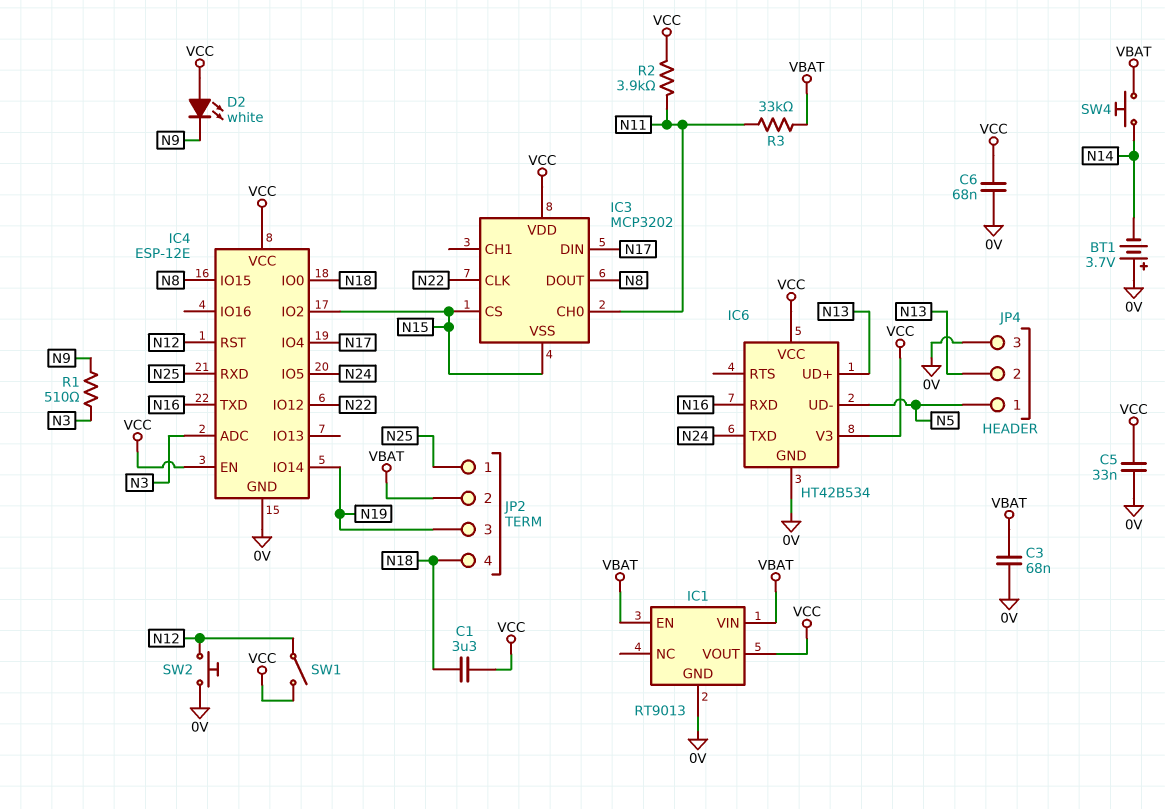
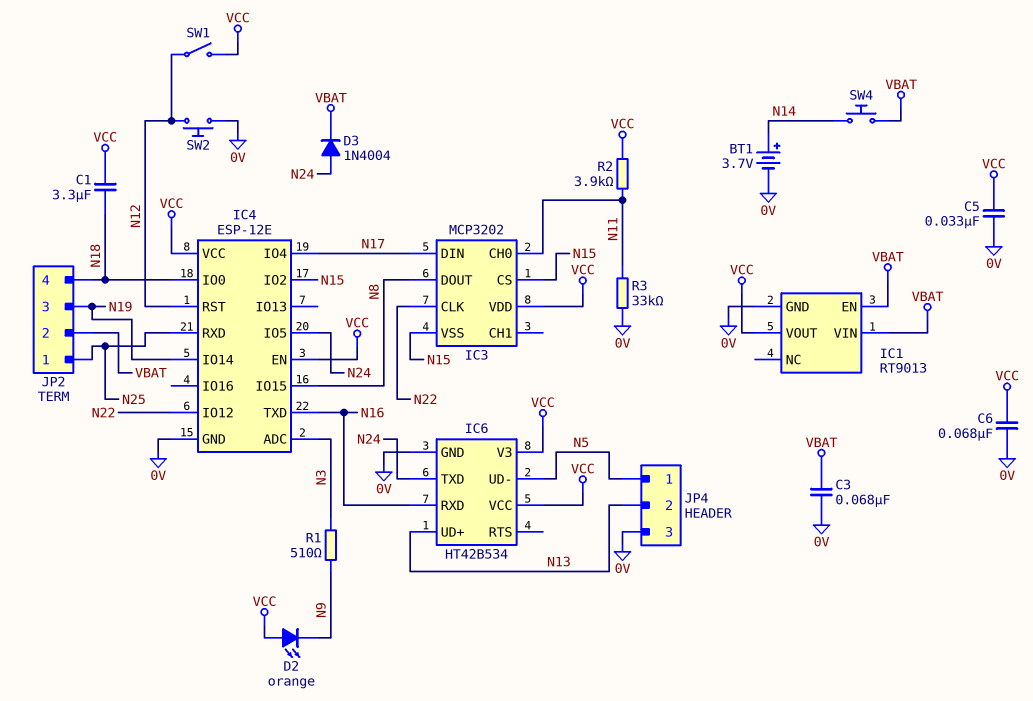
BT1: 3.7V (plus 0V, minus N14) -> 3.7V (plus N14, minus 0V)
D2: LED white (A VCC, K N9) -> LED orange (A VCC, K N9)
D3: none -> diode 1N4004 (A N24, K VBAT)
R3: 33k (N11, VBAT) -> 33k (0V, N11)

